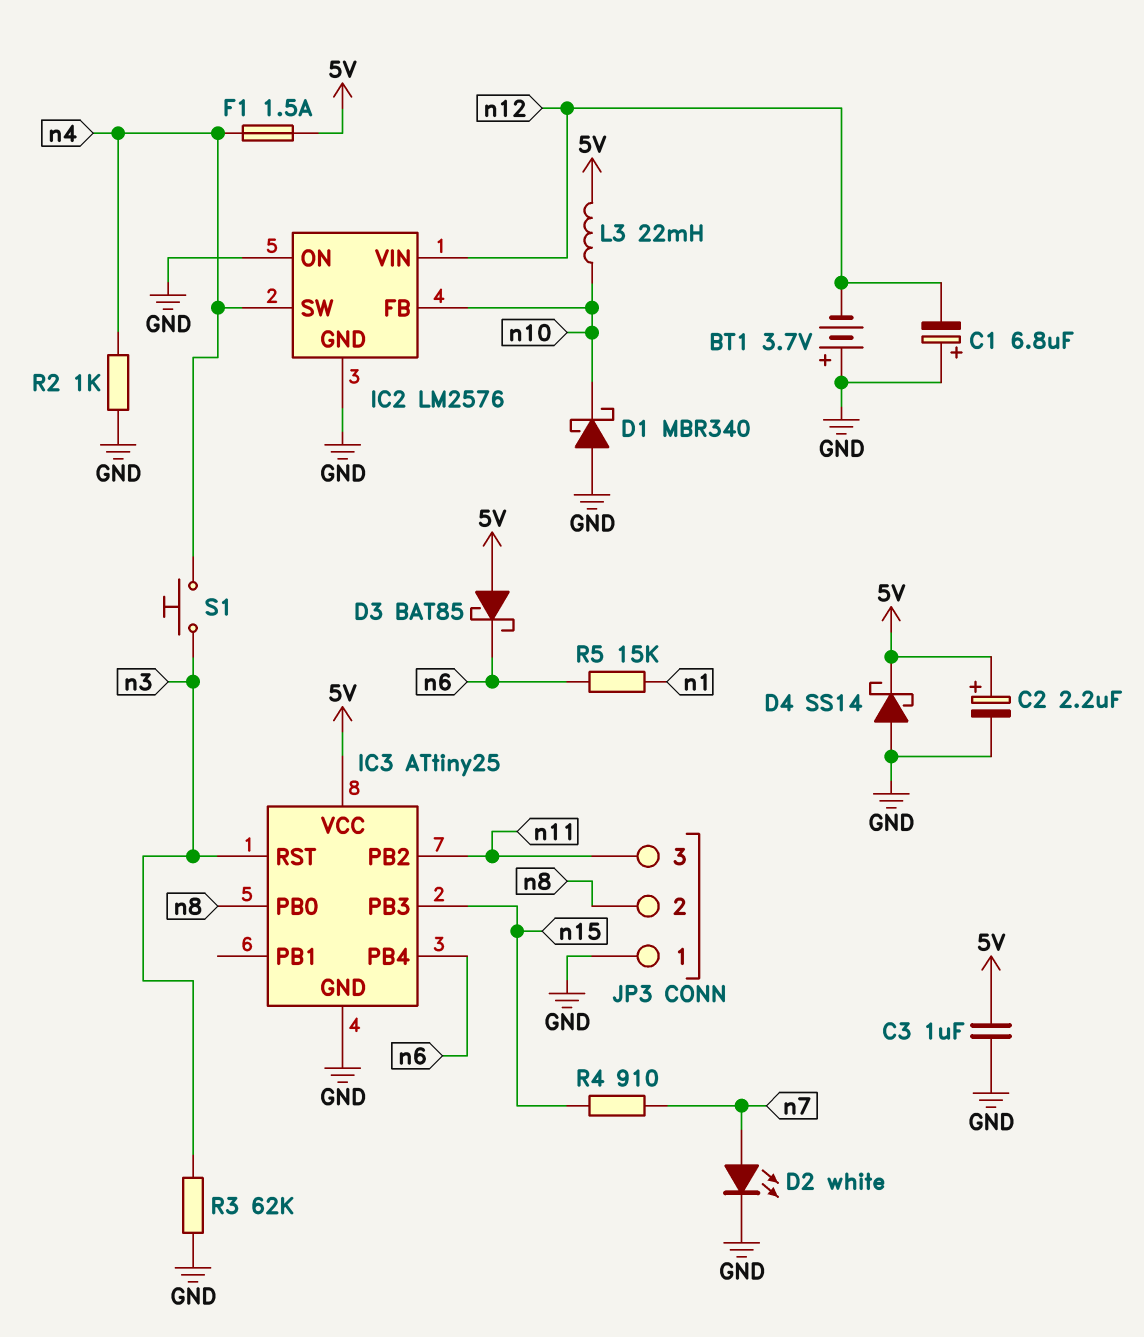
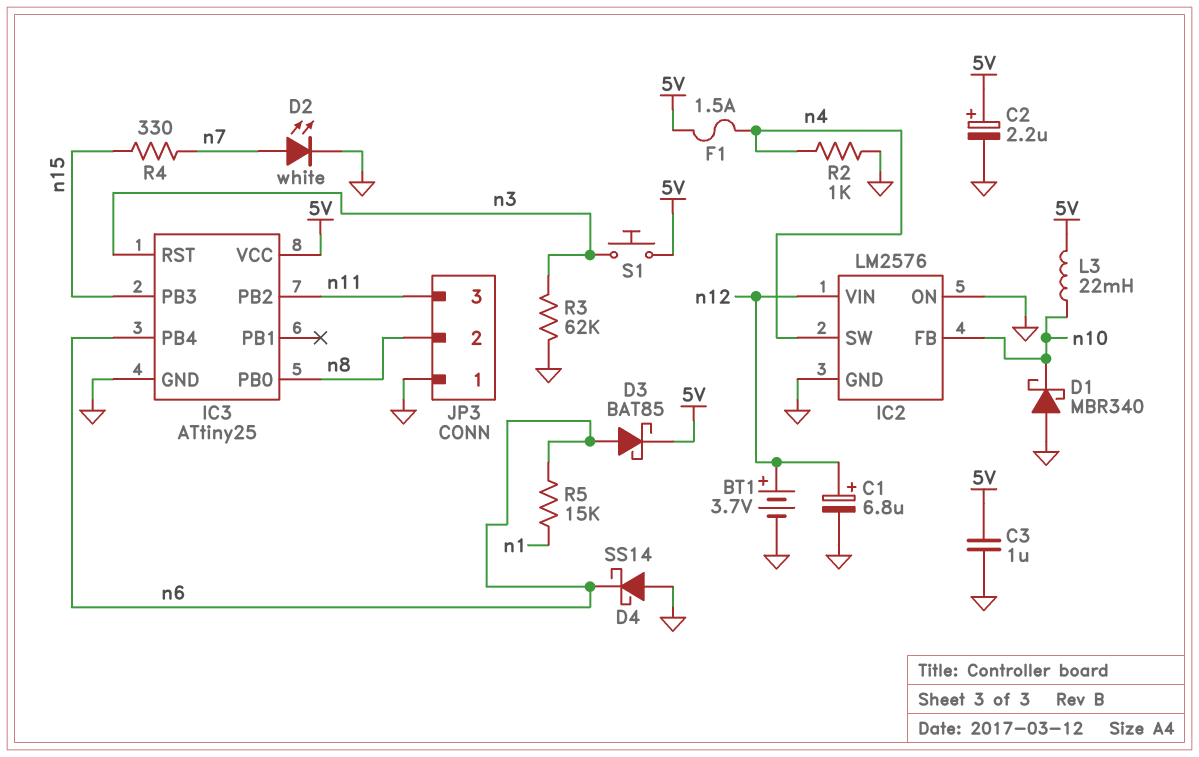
BT1: 3.7V (plus GND, minus n12) -> 3.7V (plus n12, minus GND)
C1: 6.8uF (plus GND, minus n12) -> 6.8uF (plus n12, minus GND)
D3: schottky BAT85 (A 5V, K n6) -> schottky BAT85 (A n6, K 5V)
D4: schottky SS14 (A GND, K 5V) -> schottky SS14 (A GND, K n6)
R4: 910 (n7, n15) -> 330 (n7, n15)
S1: button (n3, n4) -> button (5V, n3)

